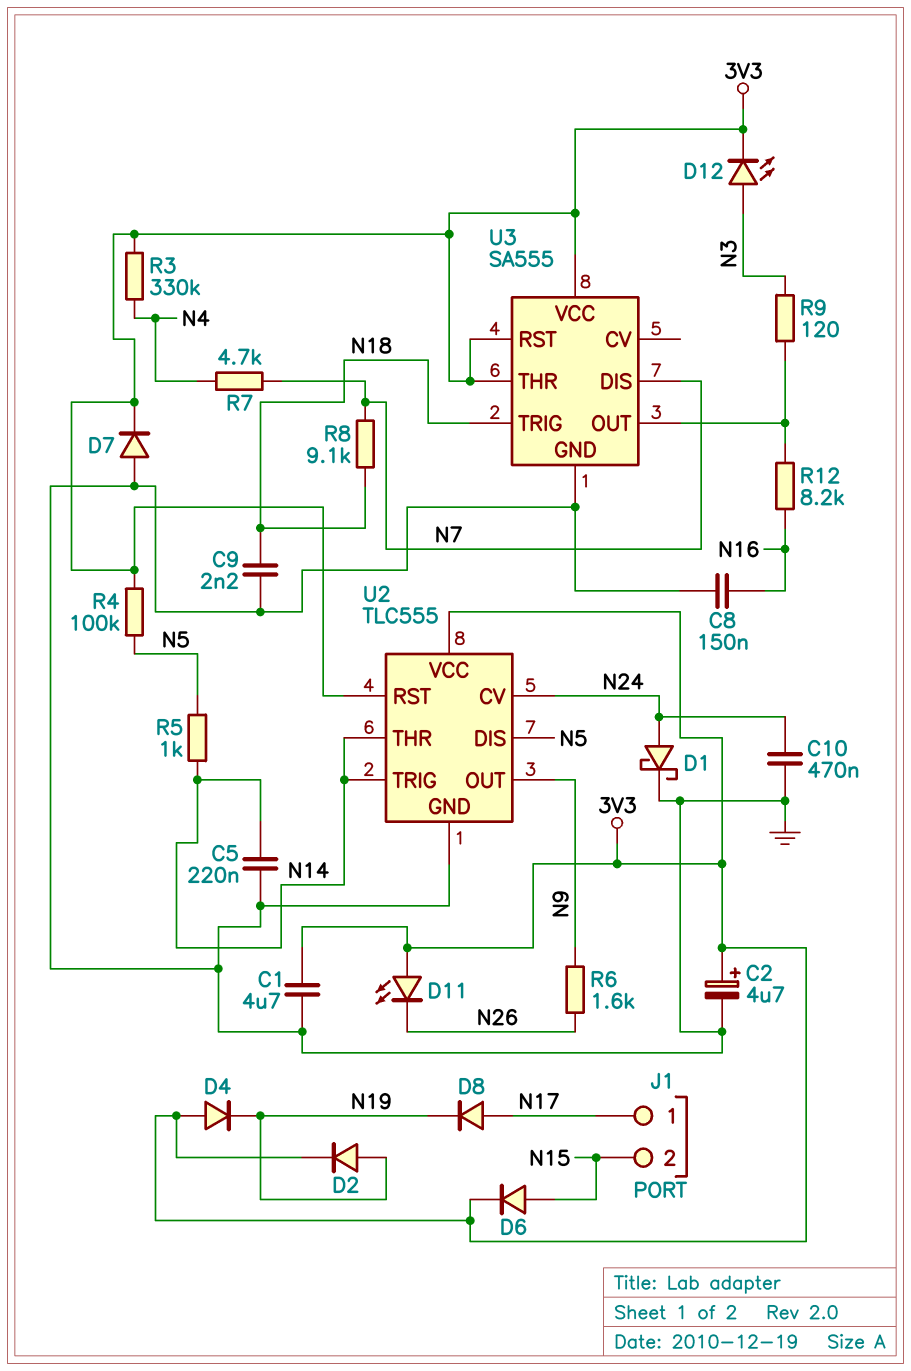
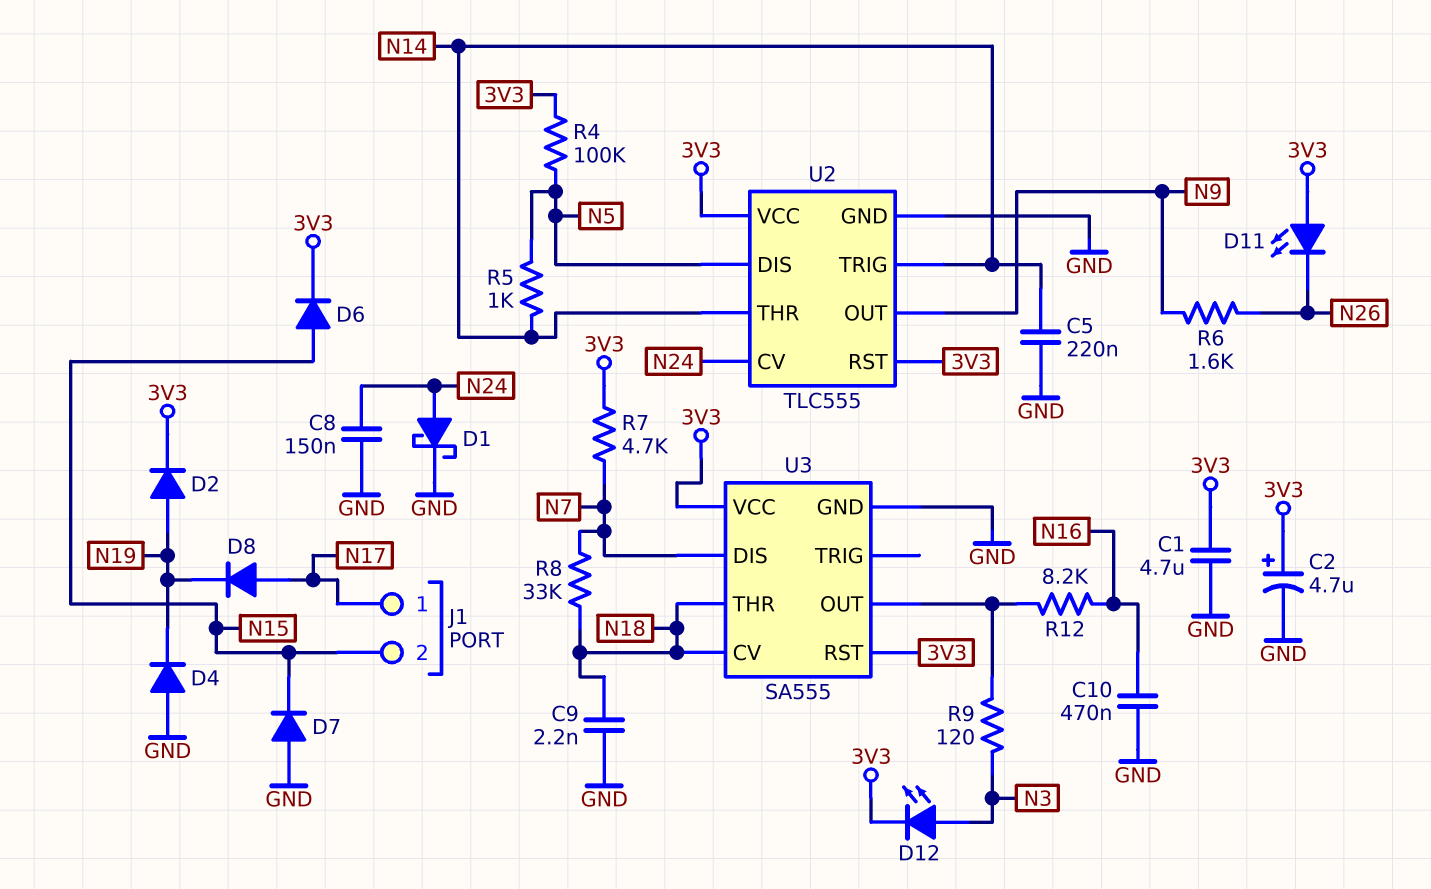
C8: 150nF (GND, N16) -> 150nF (GND, N24)
C10: 470nF (GND, N24) -> 470nF (GND, N16)
D4: diode (A 3V3, K N19) -> diode (A GND, K N19)
D7: diode (A GND, K 3V3) -> diode (A GND, K N15)
R3: 330k (3V3, N4) -> none
R7: 4.7k (N4, N7) -> 4.7k (3V3, N7)
R8: 9.1k (N7, N18) -> 33k (N7, N18)
U3 pin CV: none -> N18
U3 pin THR: 3V3 -> N18
U3 pin TRIG: N18 -> none

